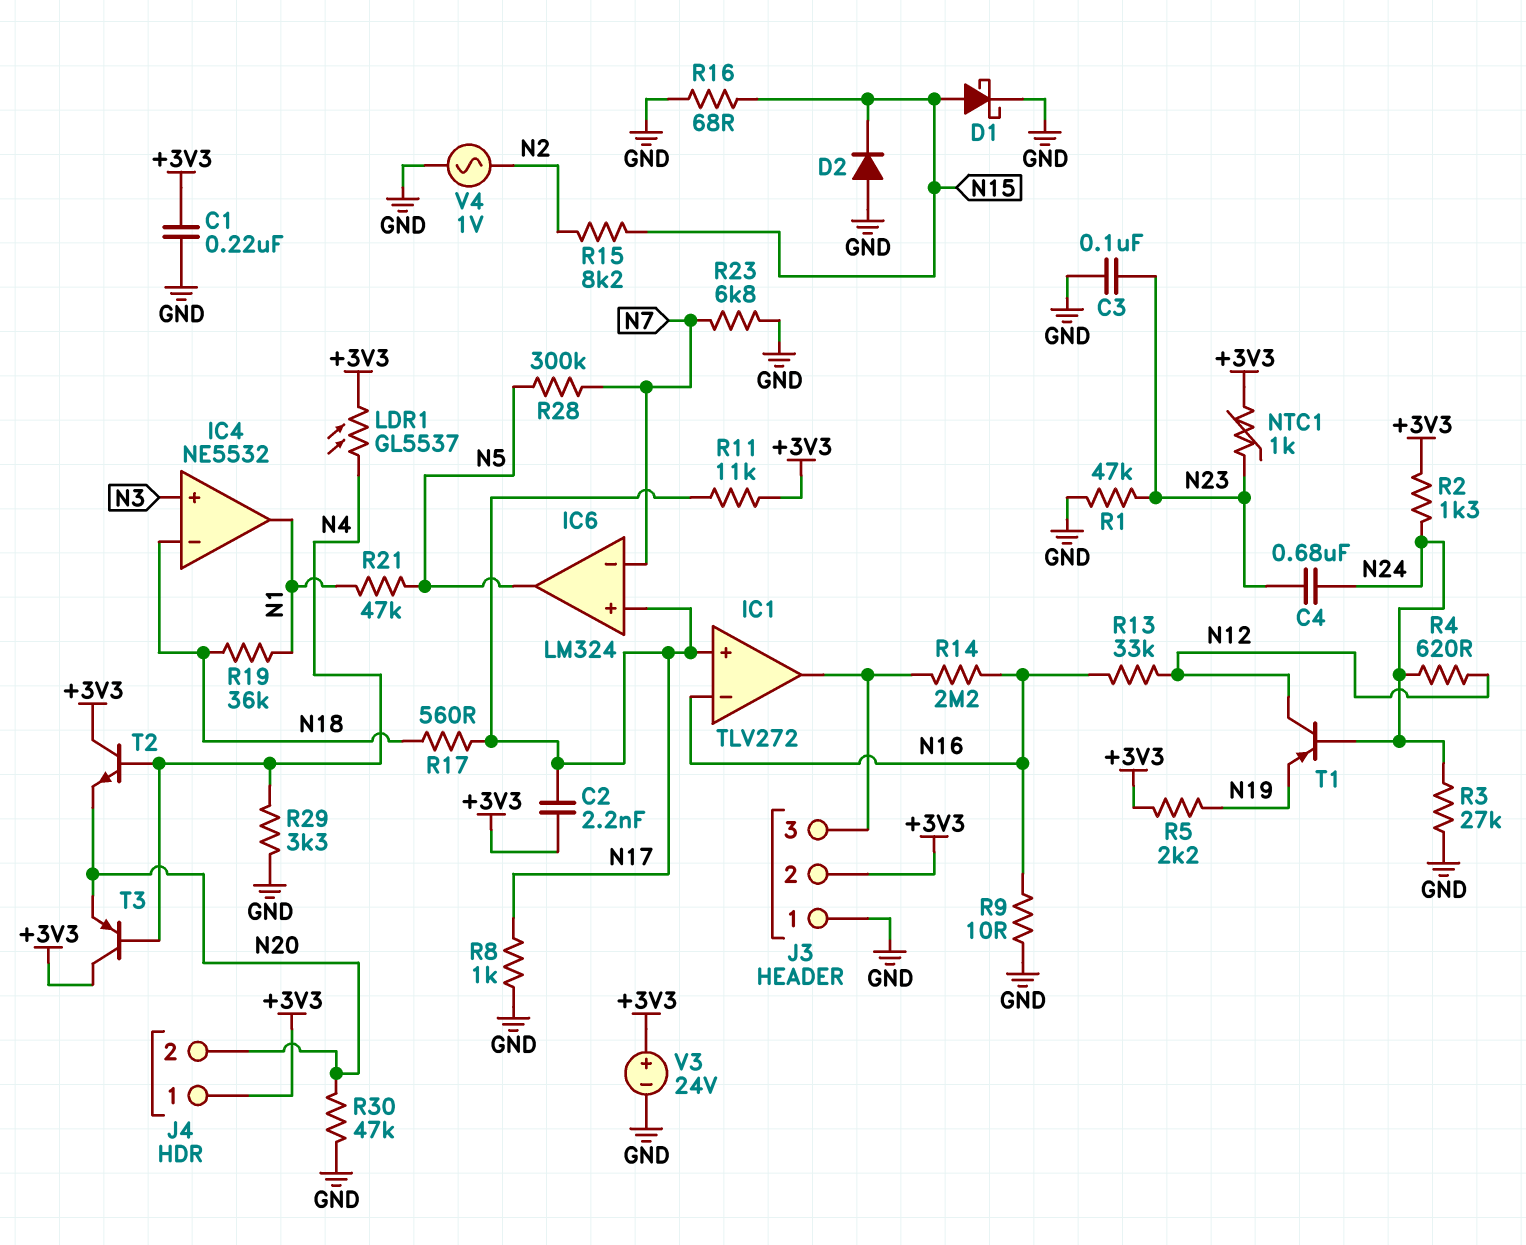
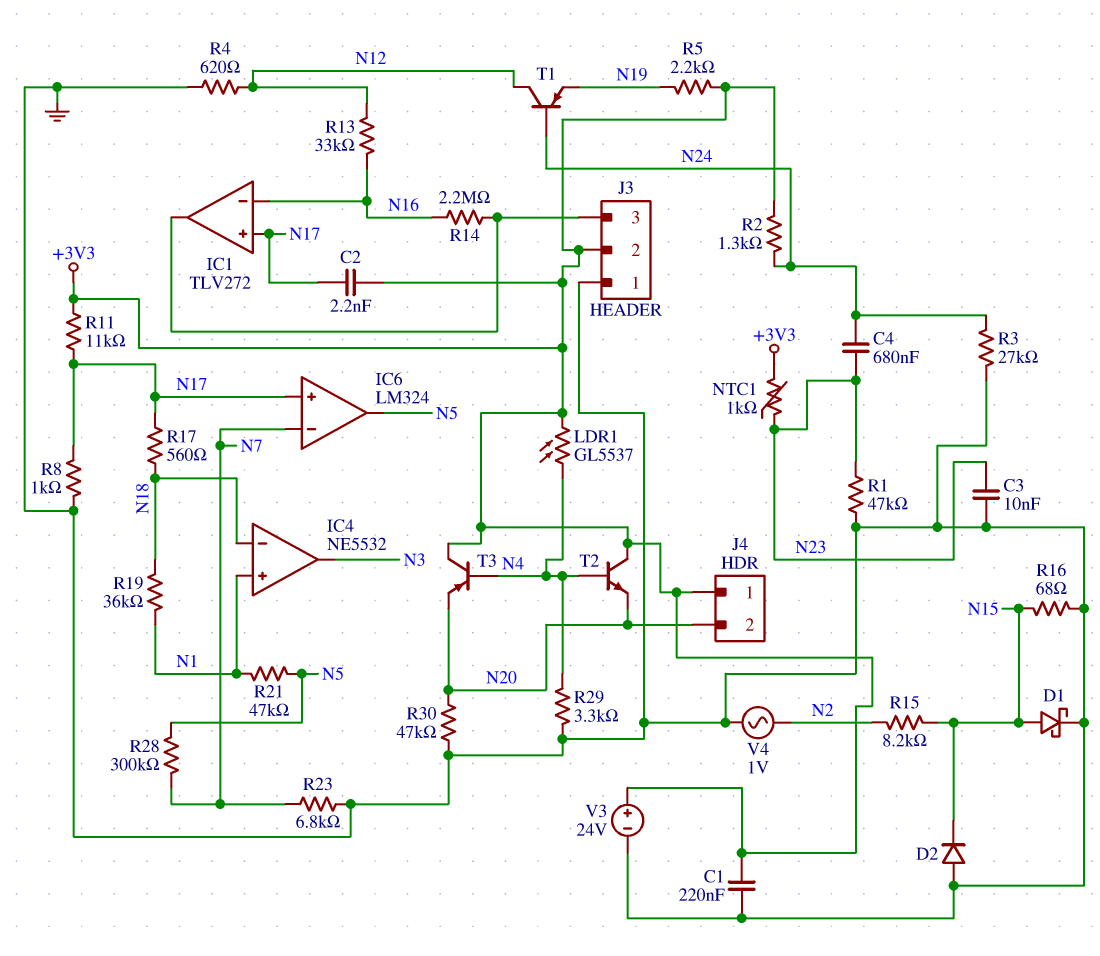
C3: 100nF (GND, N23) -> 10nF (GND, N23)
IC4 pin in+: N3 -> N1
IC4 pin out: N1 -> N3
R4: 620 (N12, N24) -> 620 (GND, N12)
R9: 10 (GND, N16) -> none

